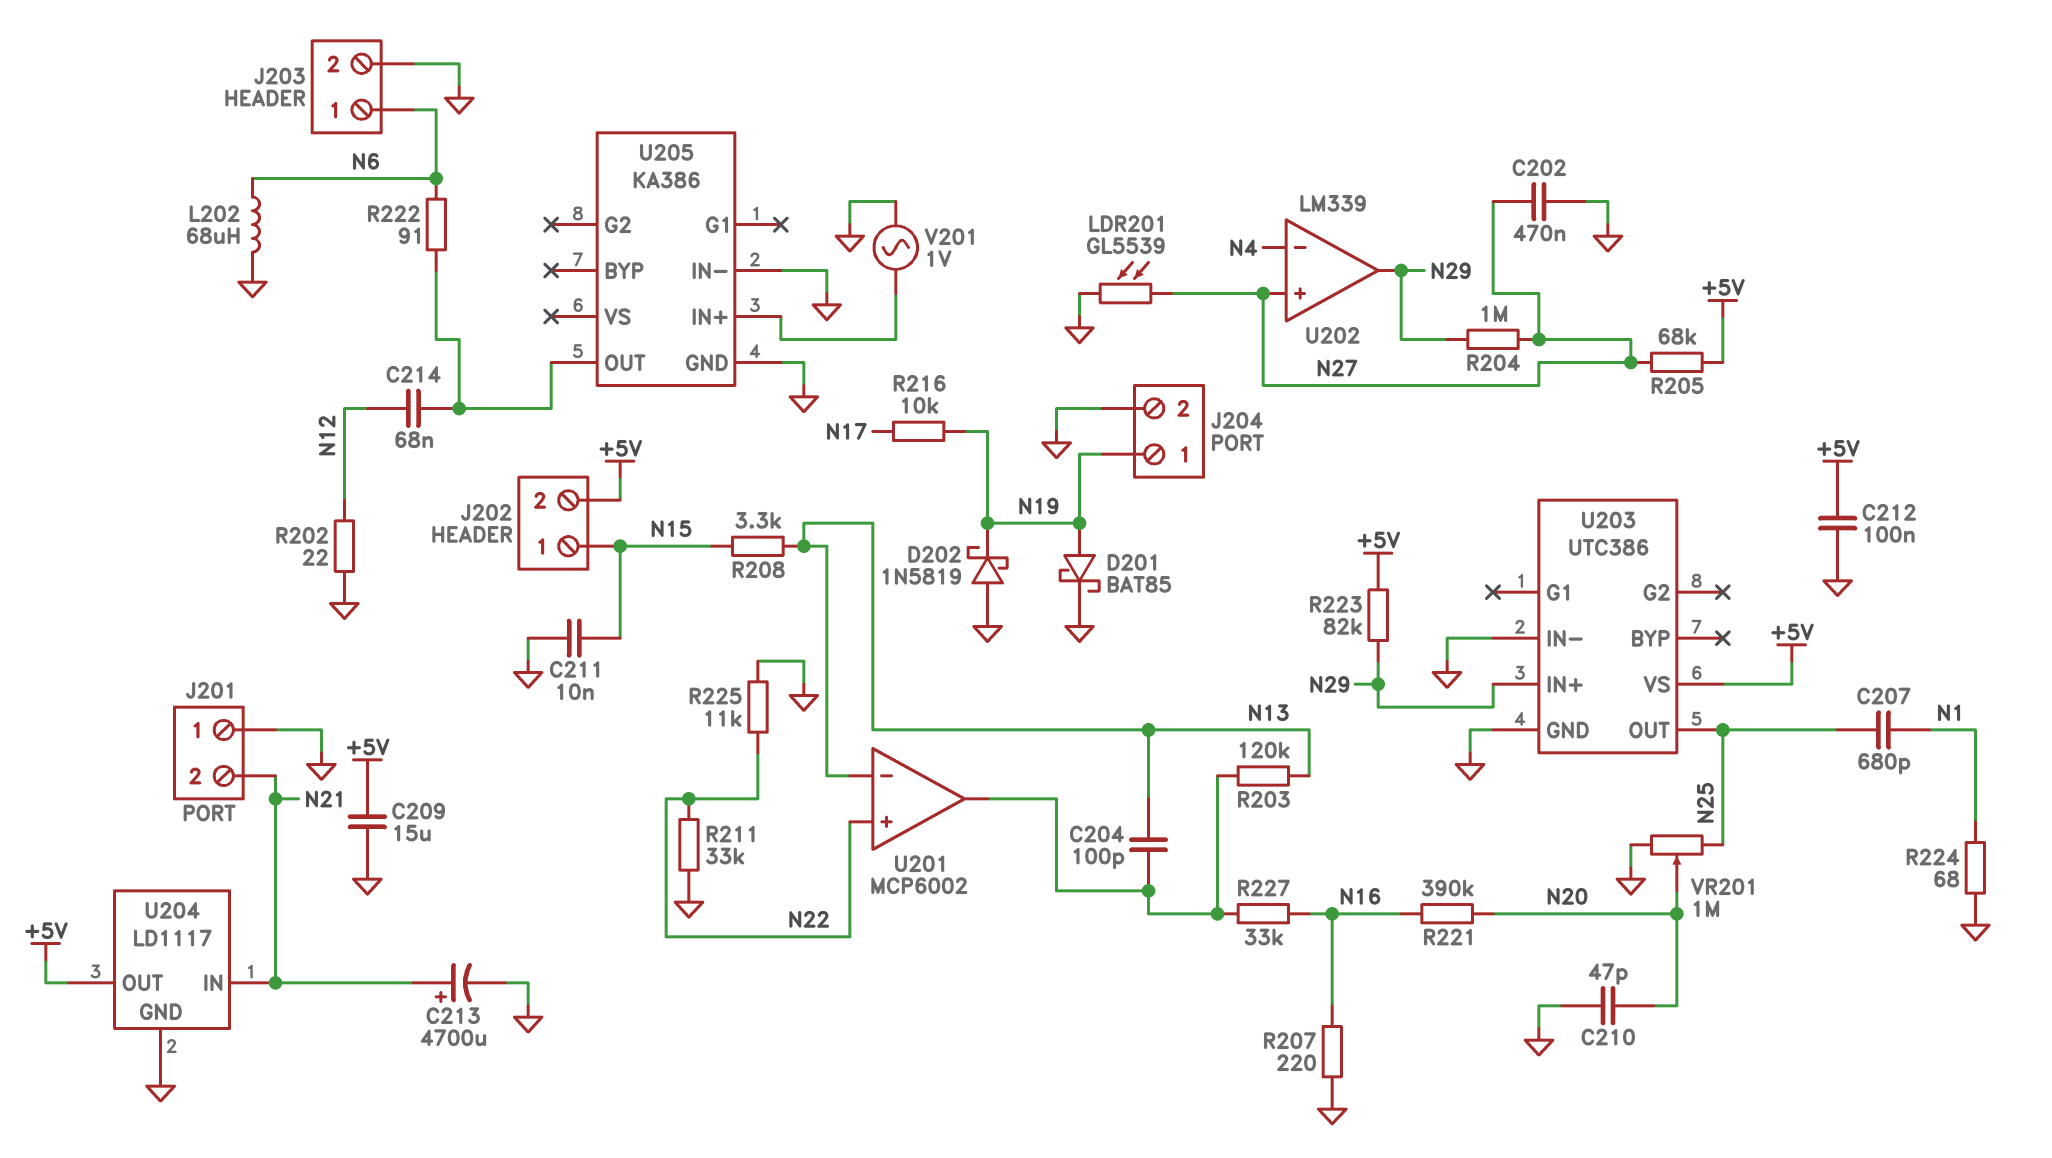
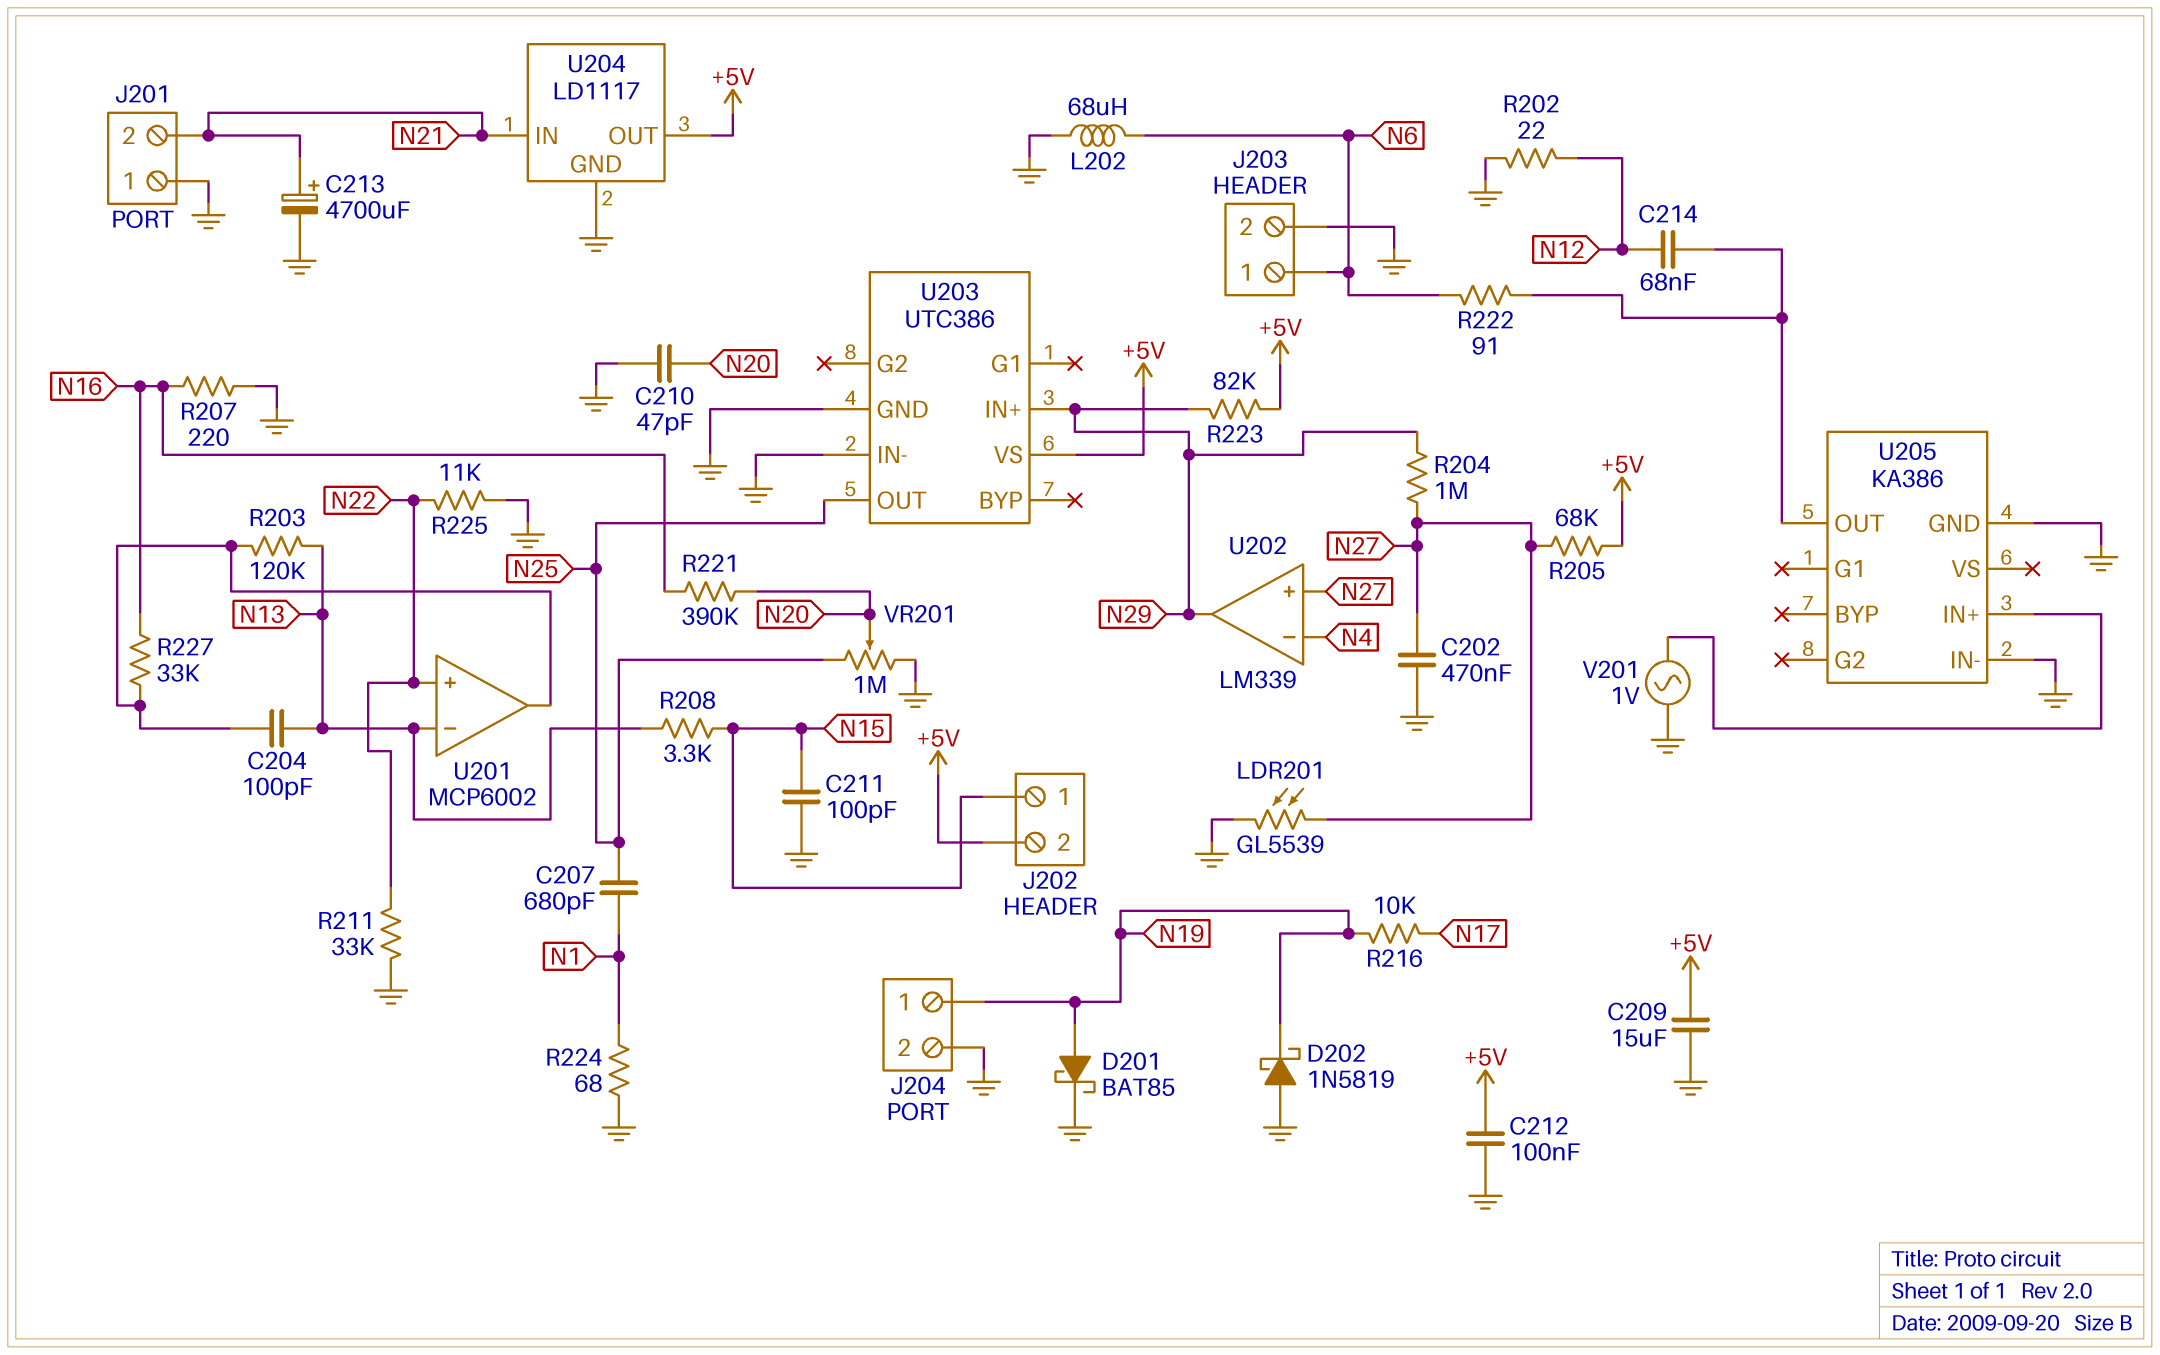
C211: 10nF (GND, N15) -> 100pF (GND, N15)

